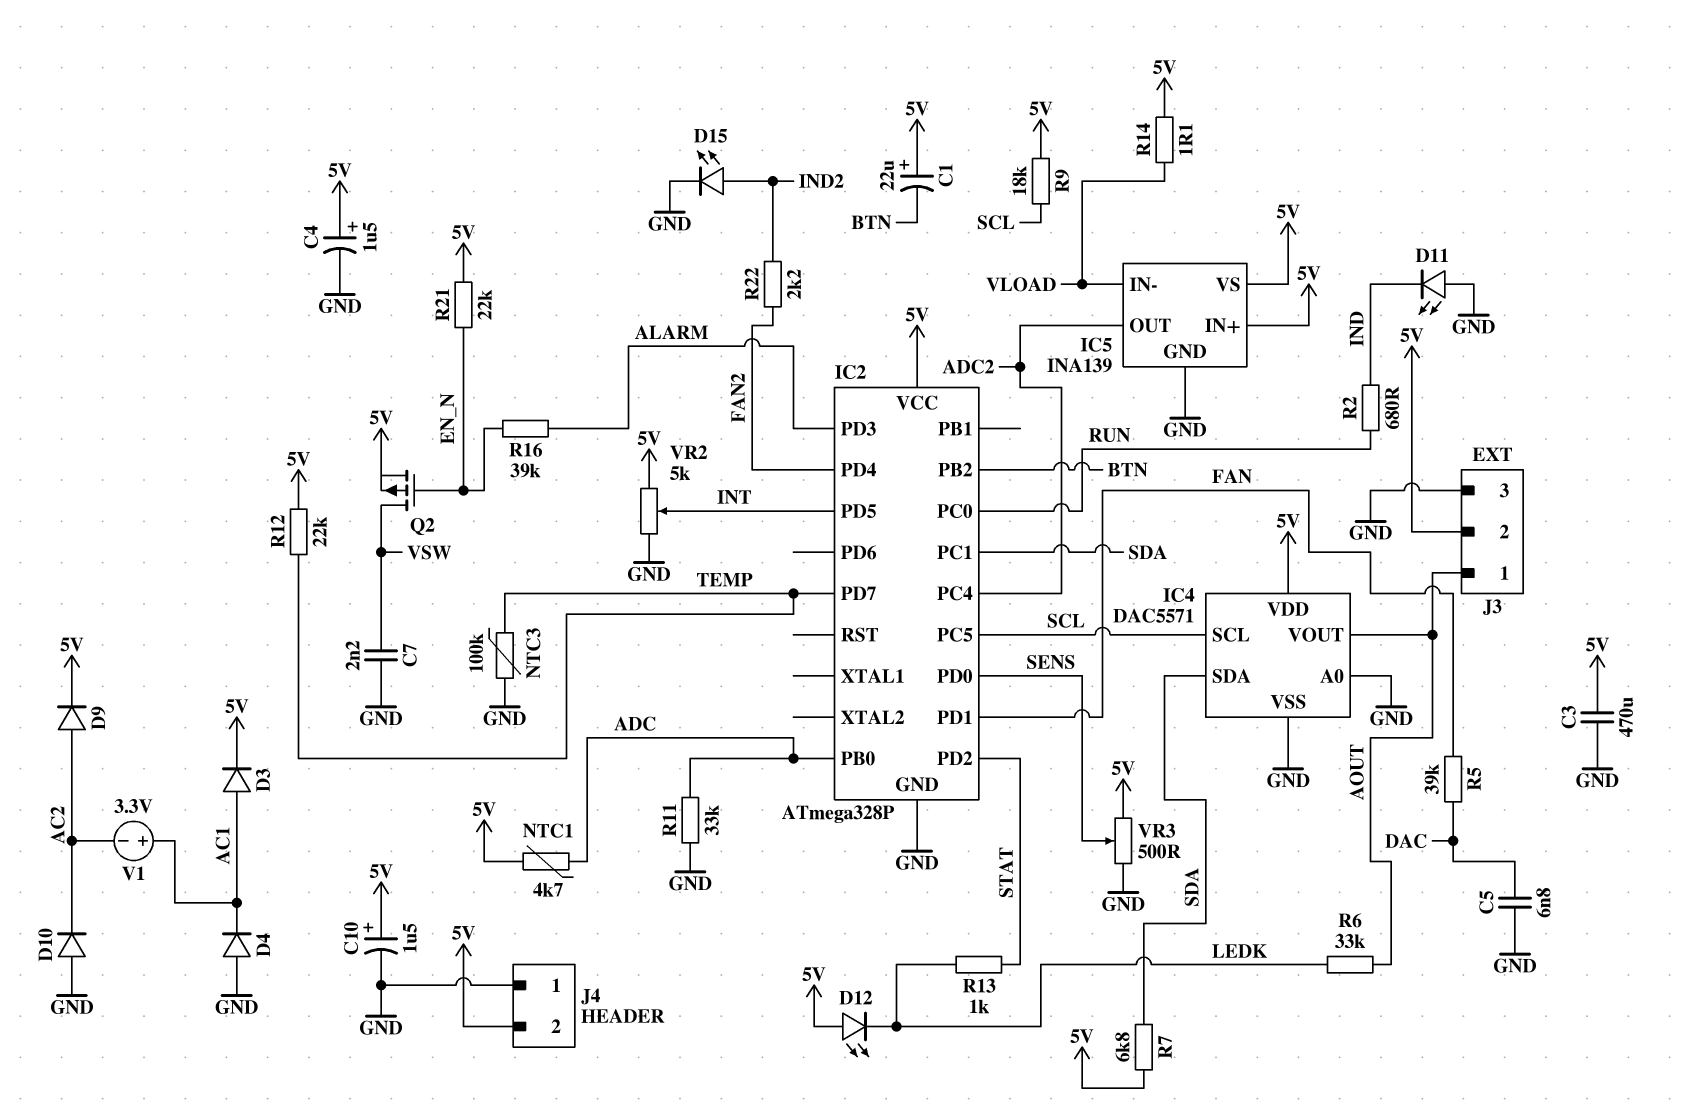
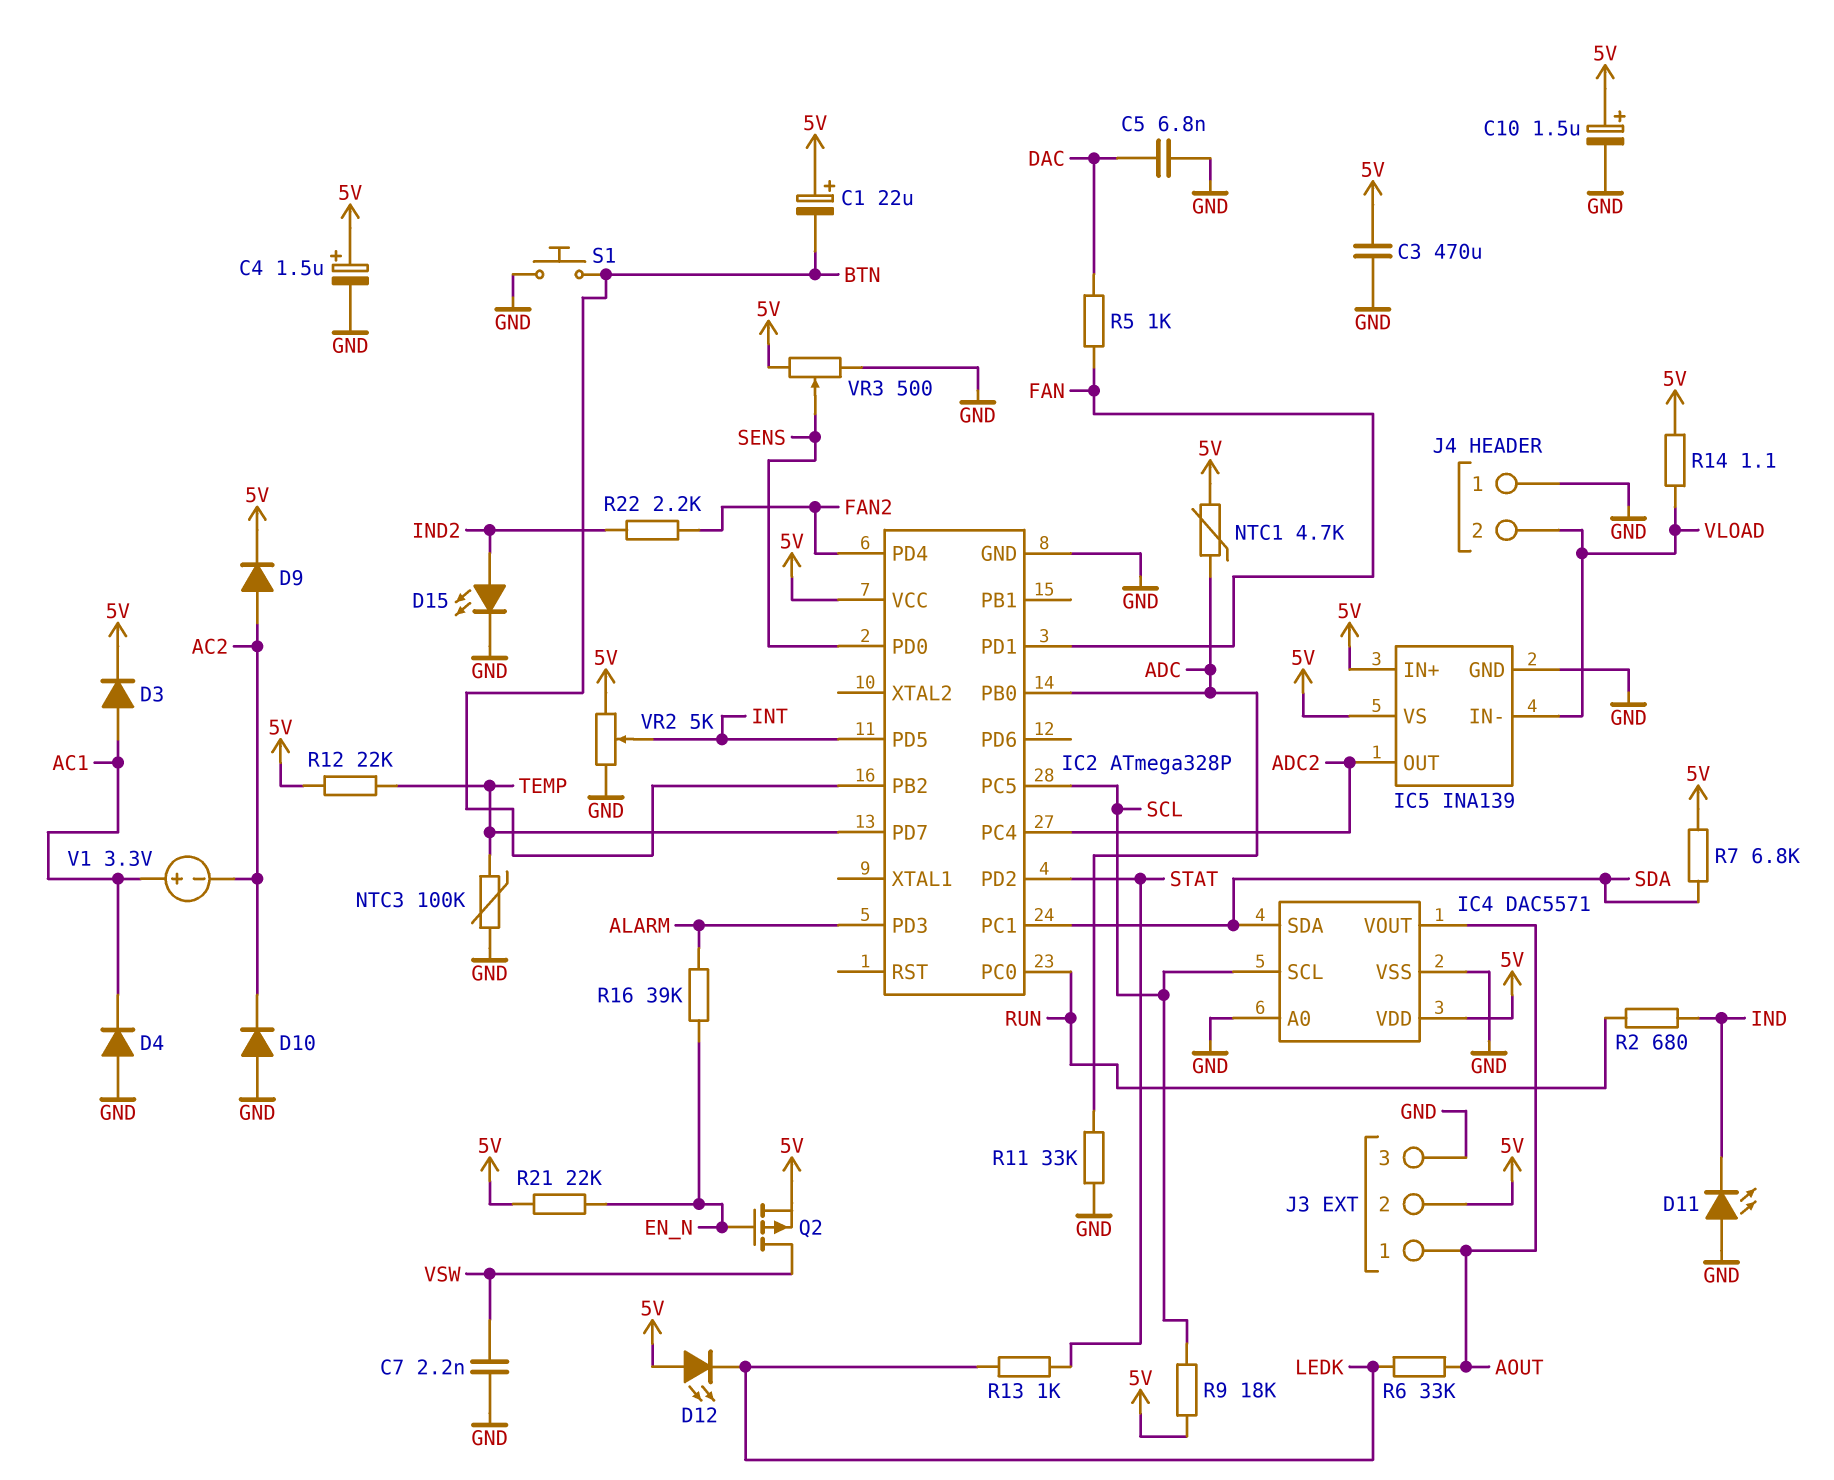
J4 pin 2: 5V -> VLOAD
R5: 39k (DAC, FAN) -> 1k (DAC, FAN)
S1: none -> button (BTN, GND)

